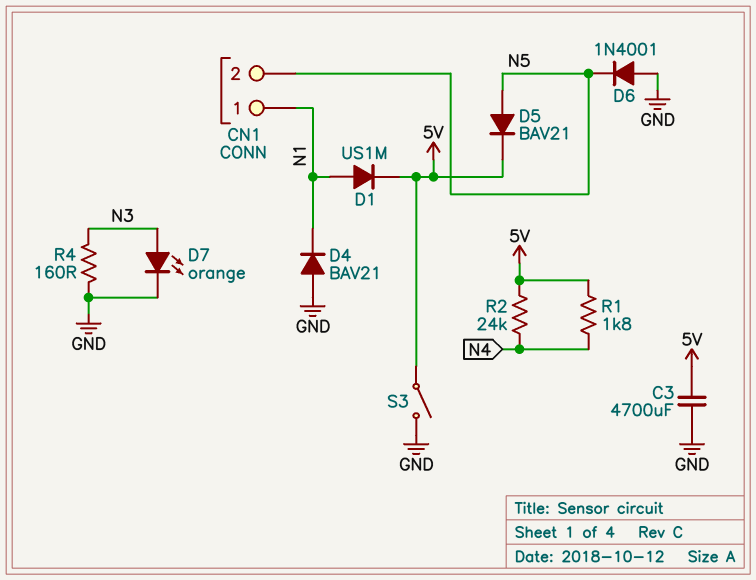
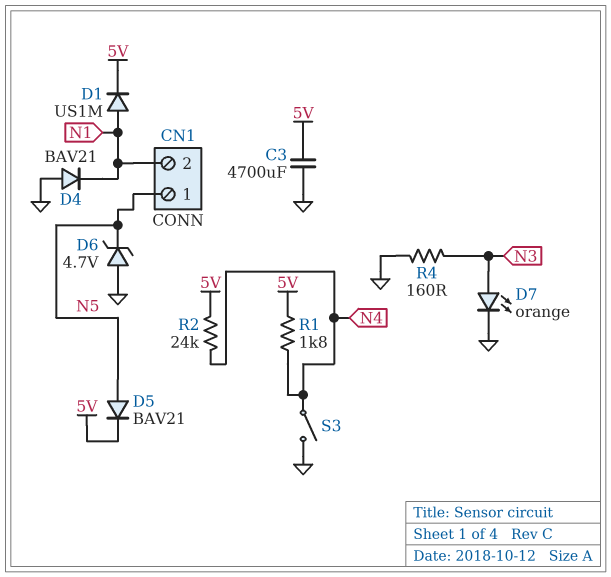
CN1 pin 1: N1 -> N5
CN1 pin 2: N5 -> N1
D6: diode 1N4001 (A GND, K N5) -> zener 4.7V (A GND, K N5)
S3: switch (5V, GND) -> switch (GND, N4)

